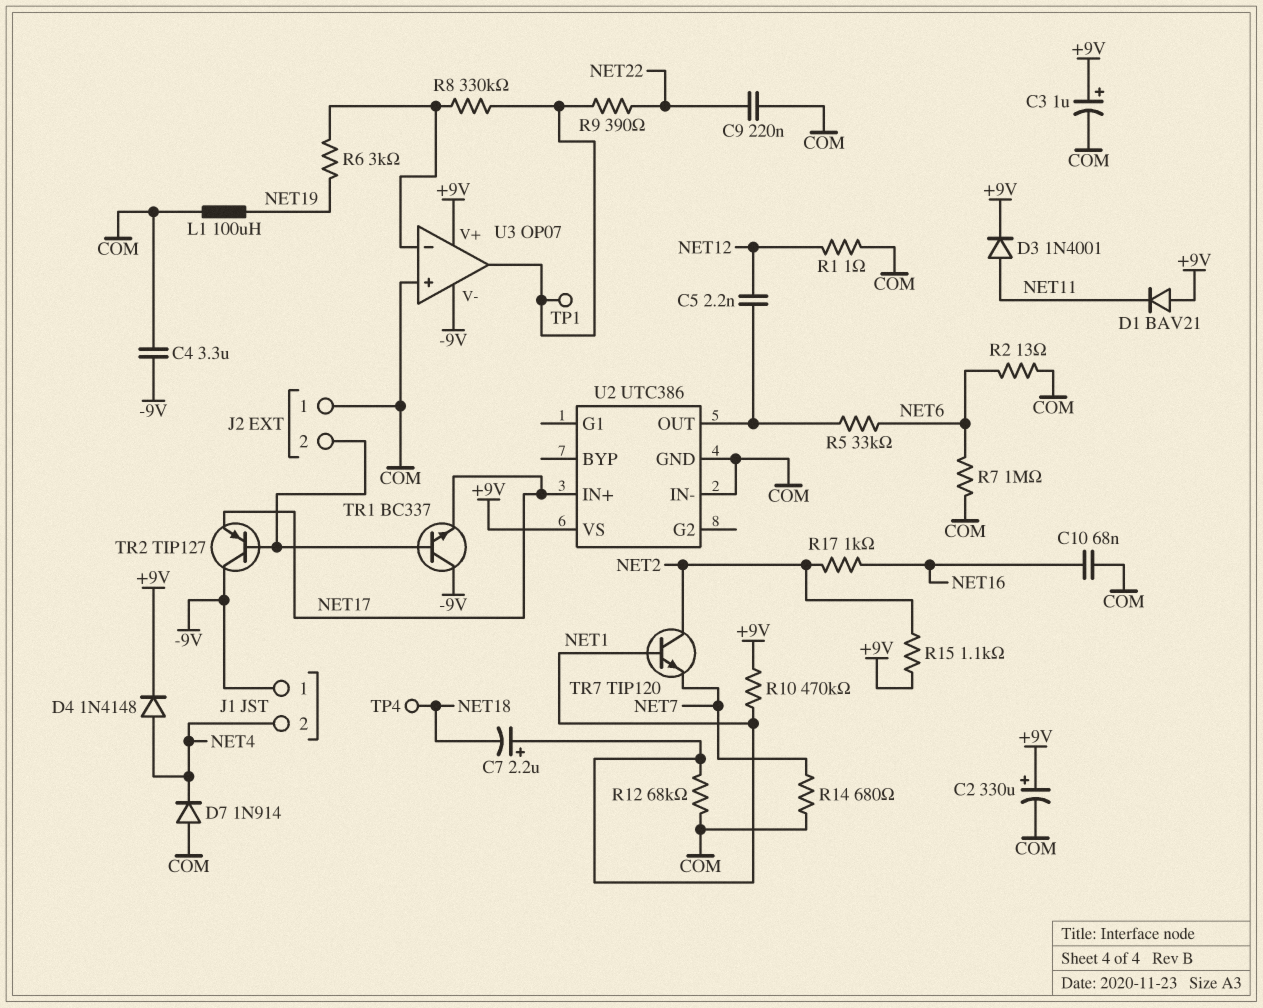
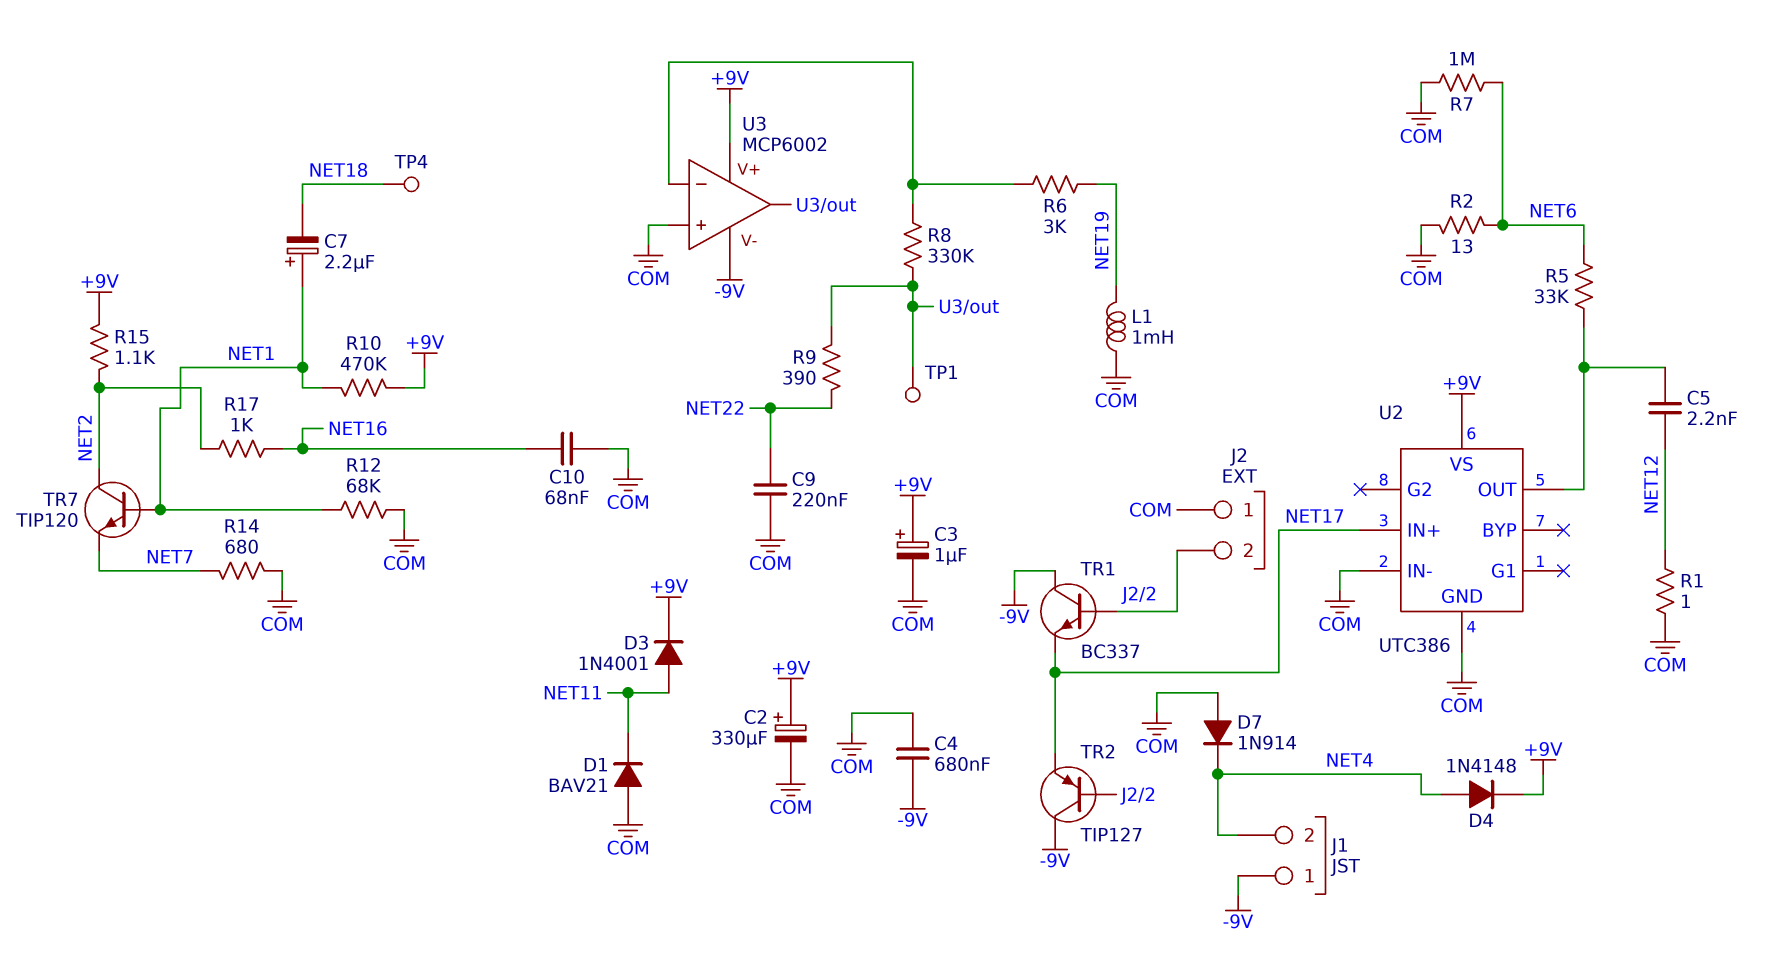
C4: 3.3uF (-9V, COM) -> 680nF (-9V, COM)
D1: diode BAV21 (A +9V, K NET11) -> diode BAV21 (A COM, K NET11)
L1: 100uH (COM, NET19) -> 1mH (COM, NET19)
U3: OP07 -> MCP6002

